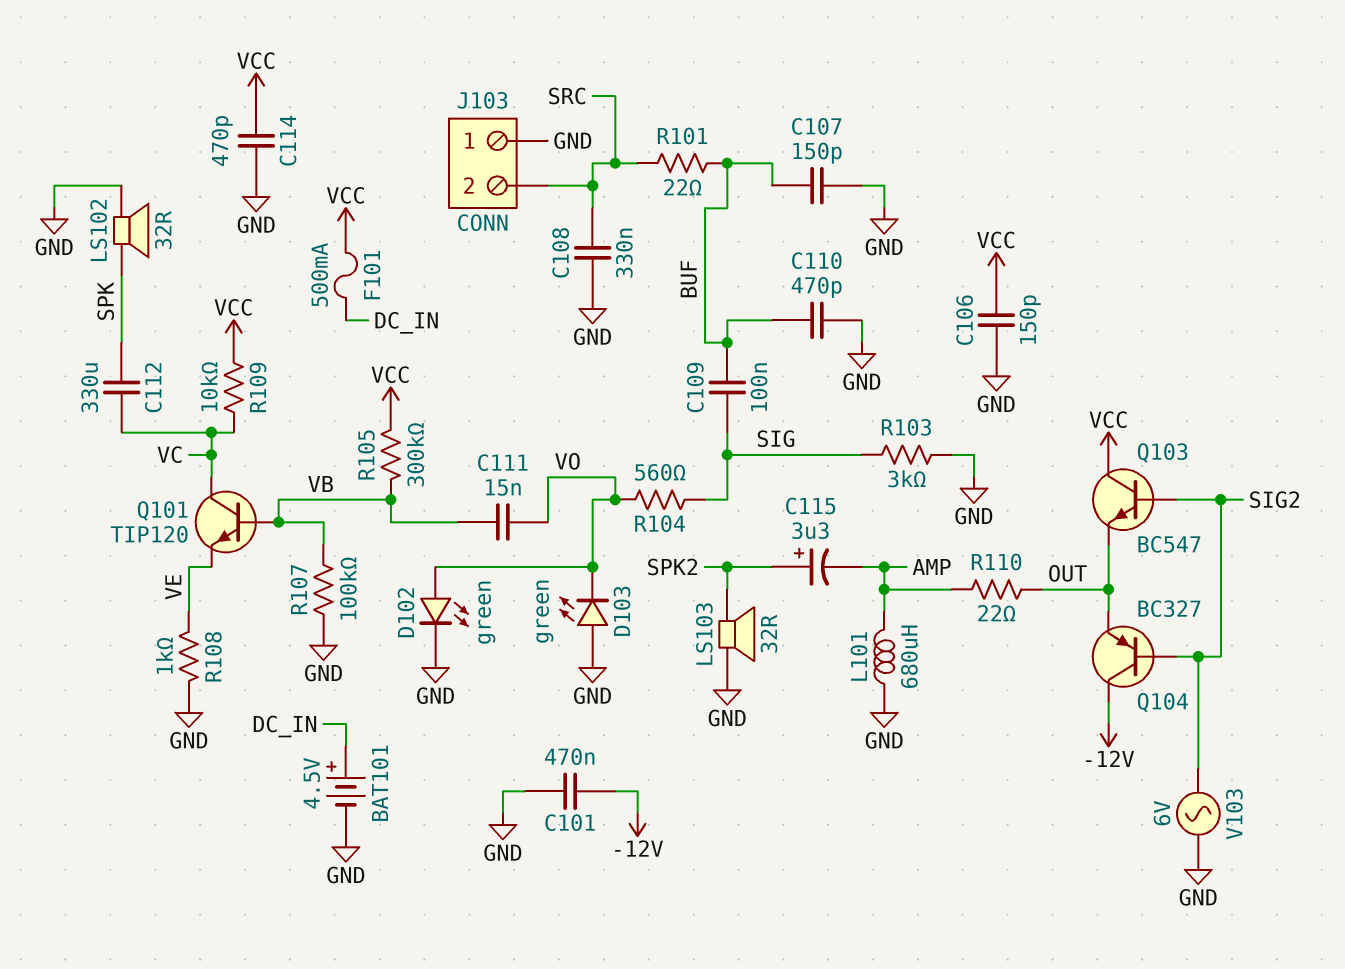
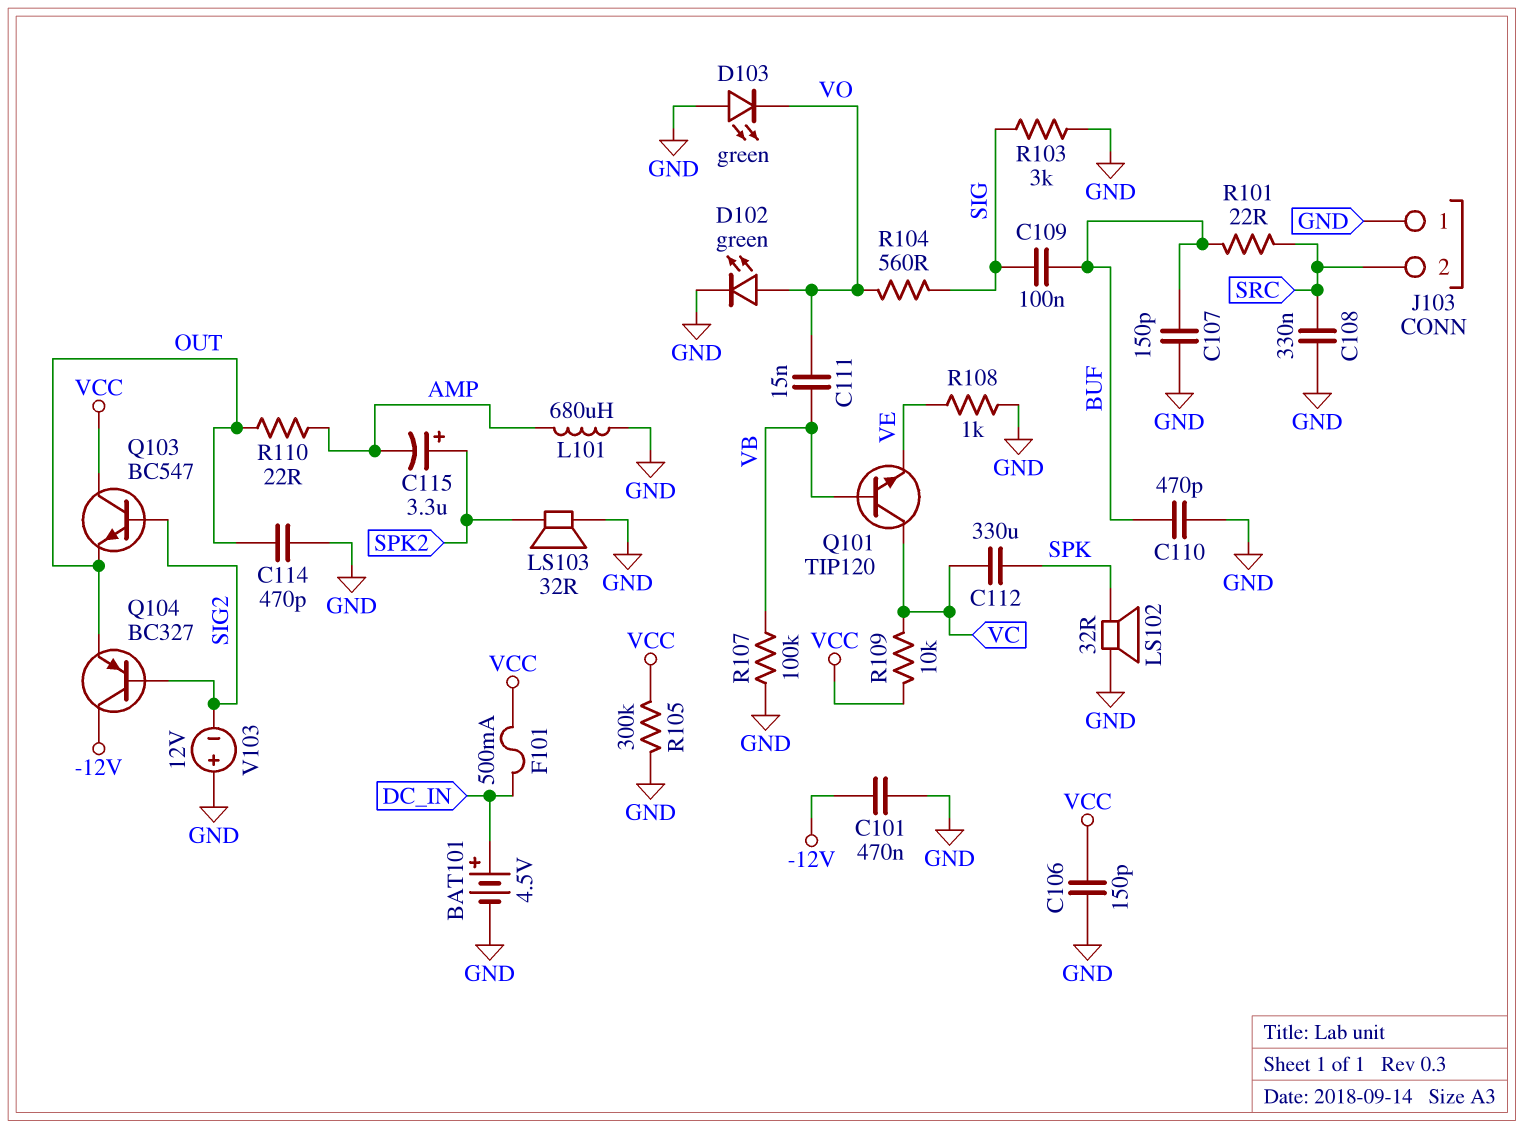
C114: 470pF (GND, VCC) -> 470pF (GND, OUT)
R105: 300k (VB, VCC) -> 300k (GND, VCC)
V103: AC 6V (GND, SIG2) -> 12V (plus GND, minus SIG2)

